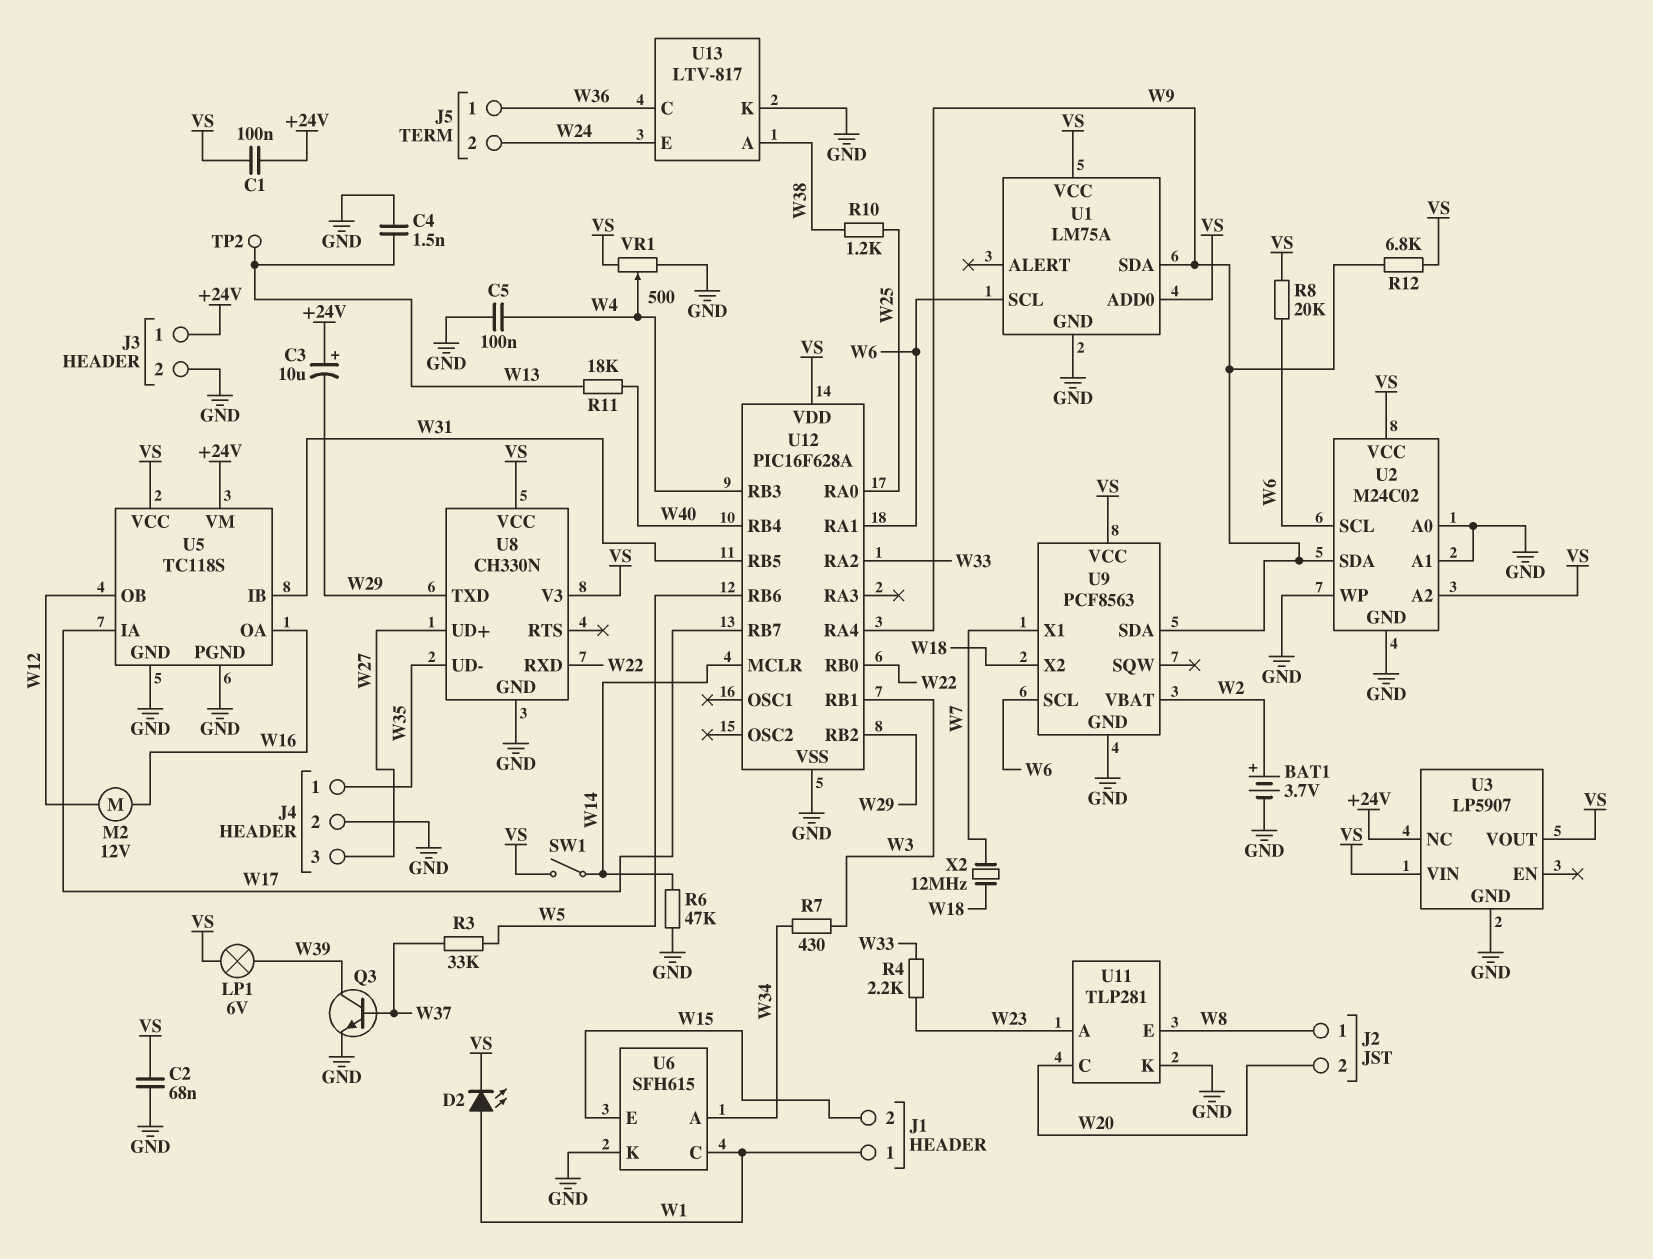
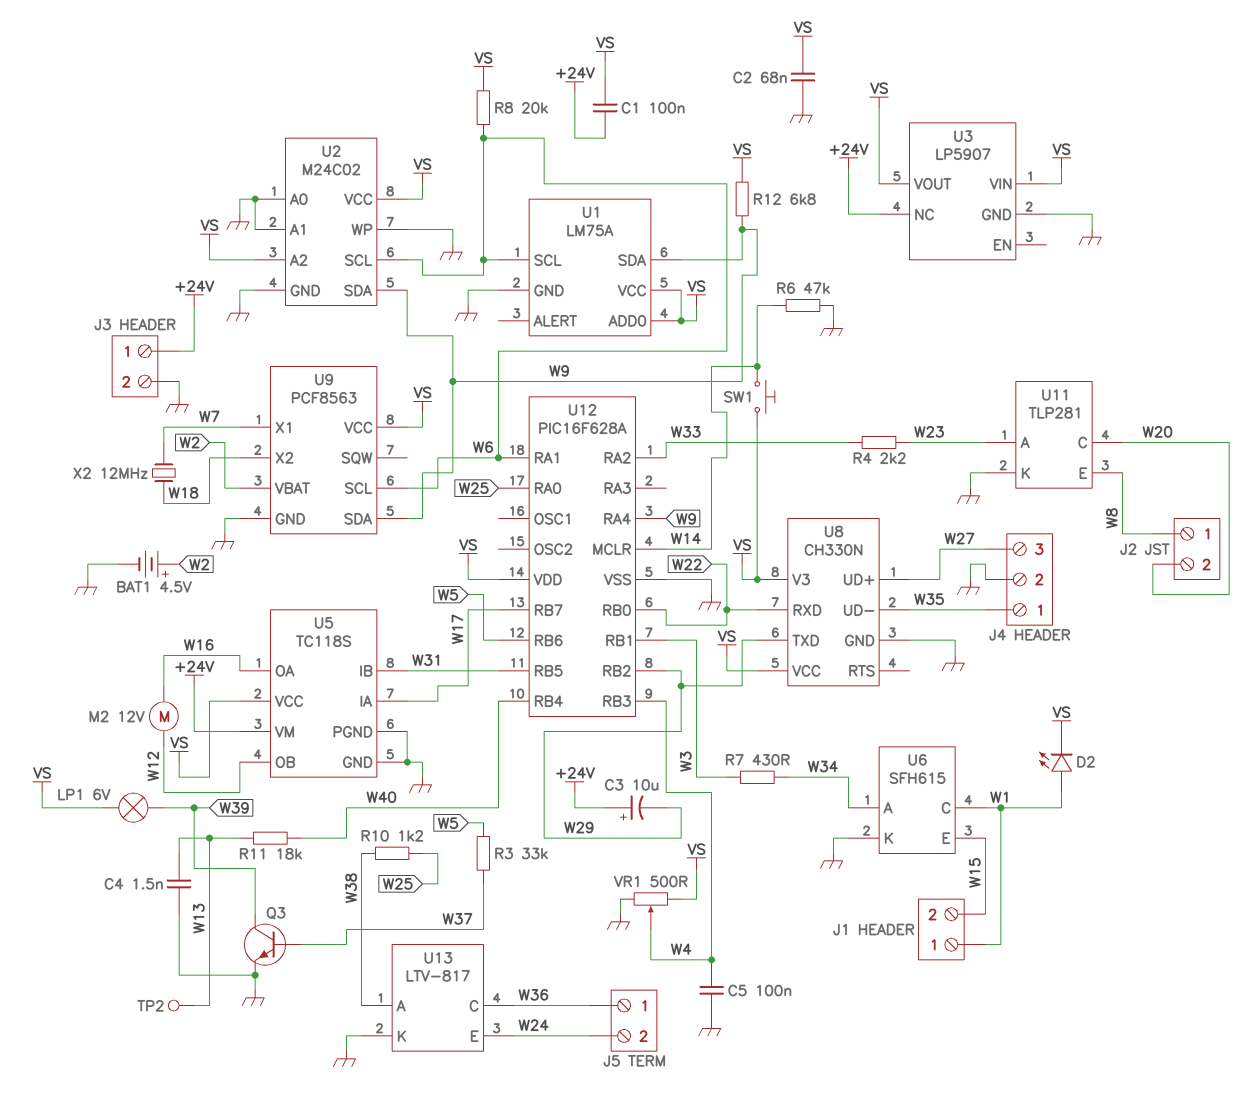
BAT1: 3.7V (plus W2, minus GND) -> 4.5V (plus W2, minus GND)
SW1: switch (VS, W14) -> button (VS, W14)

